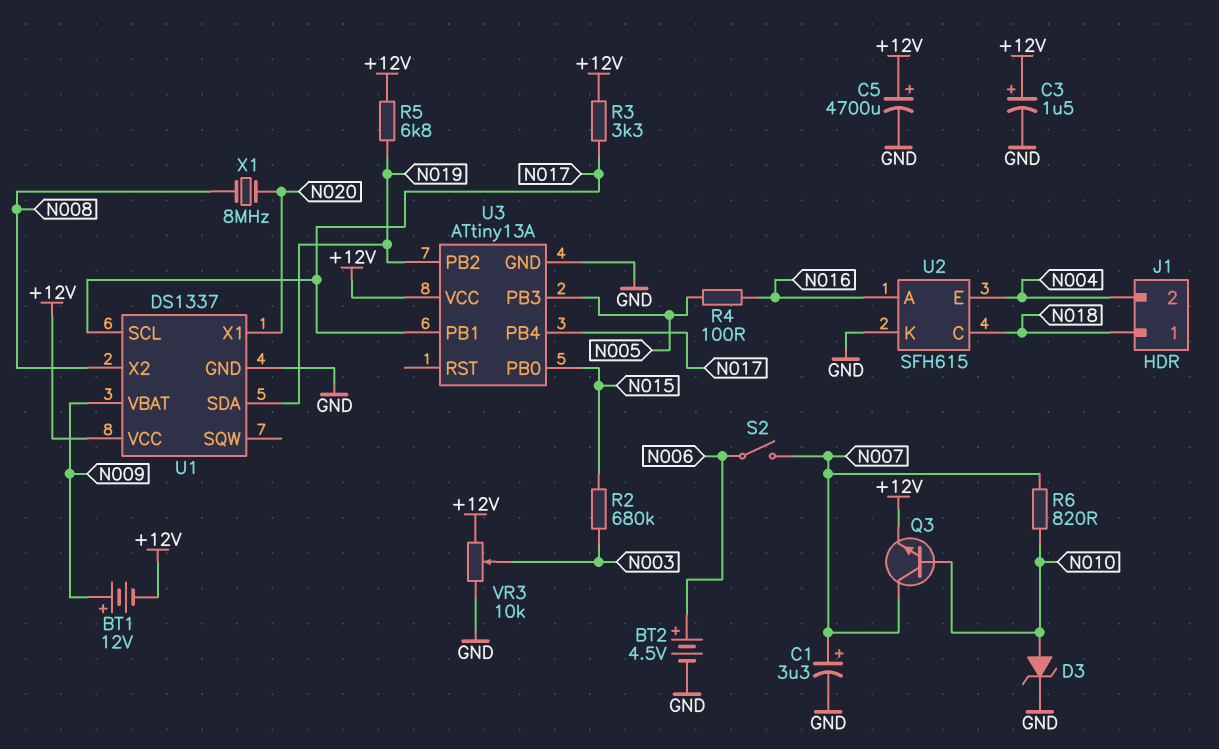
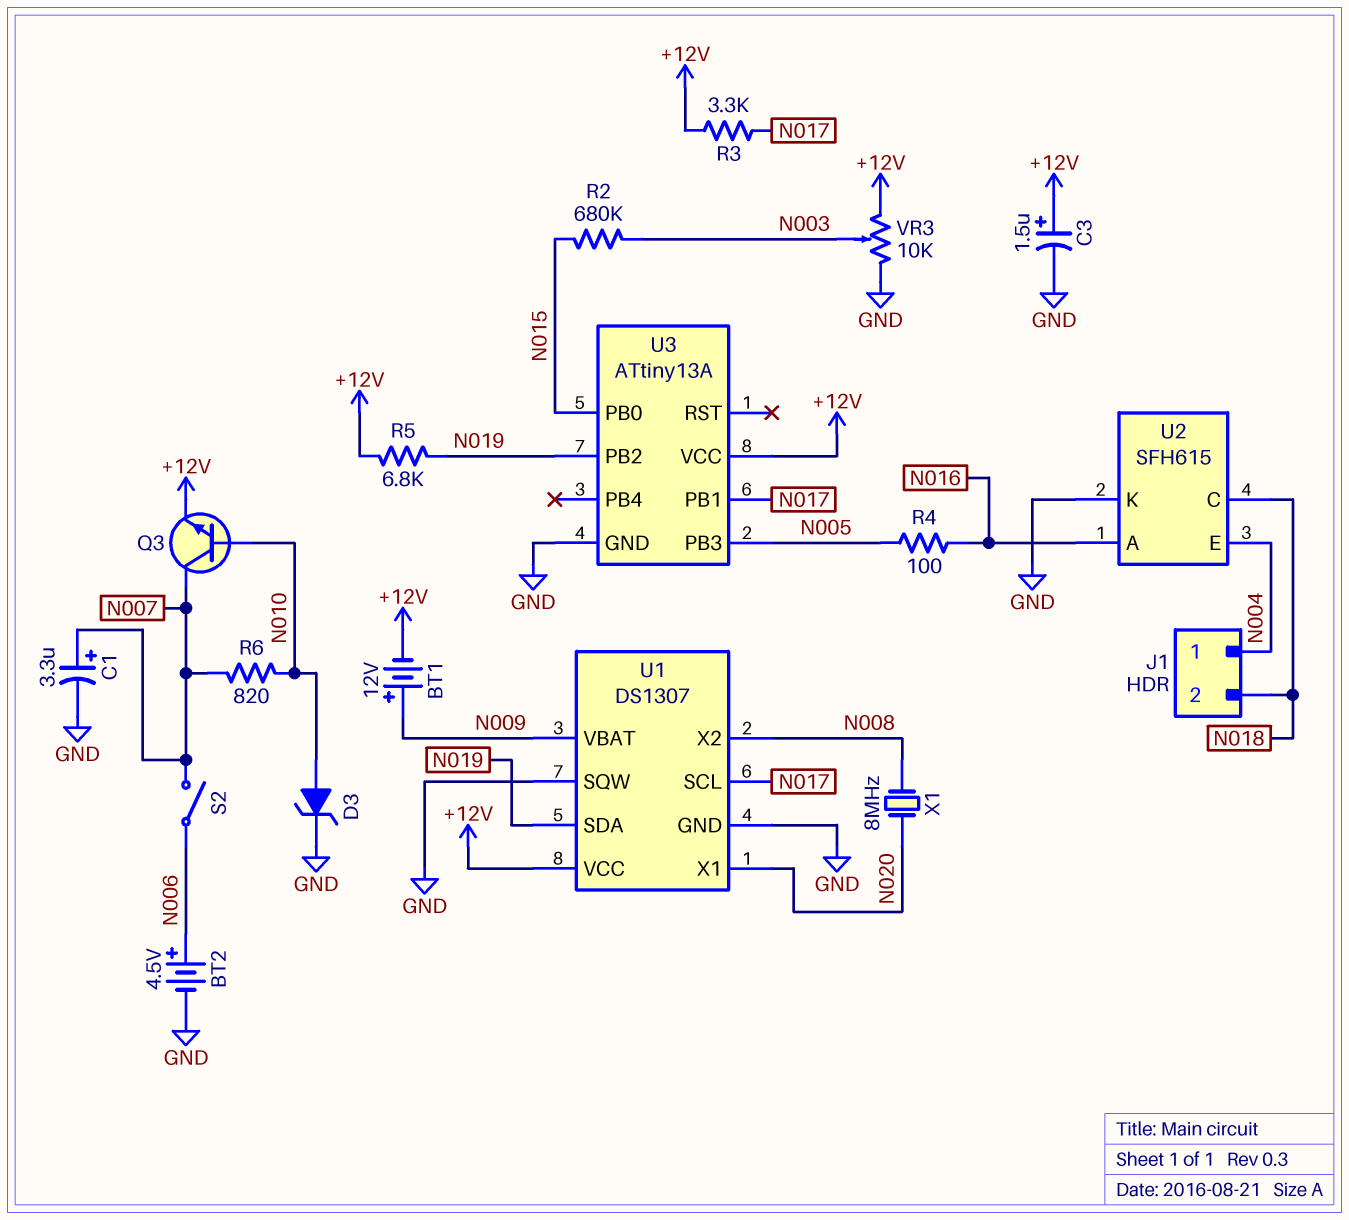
C5: 4700uF (plus +12V, minus GND) -> none
J1 pin 1: N018 -> N004
J1 pin 2: N004 -> N018
U1: DS1337 -> DS1307
U1 pin SQW: none -> GND
U3 pin PB4: N017 -> none

